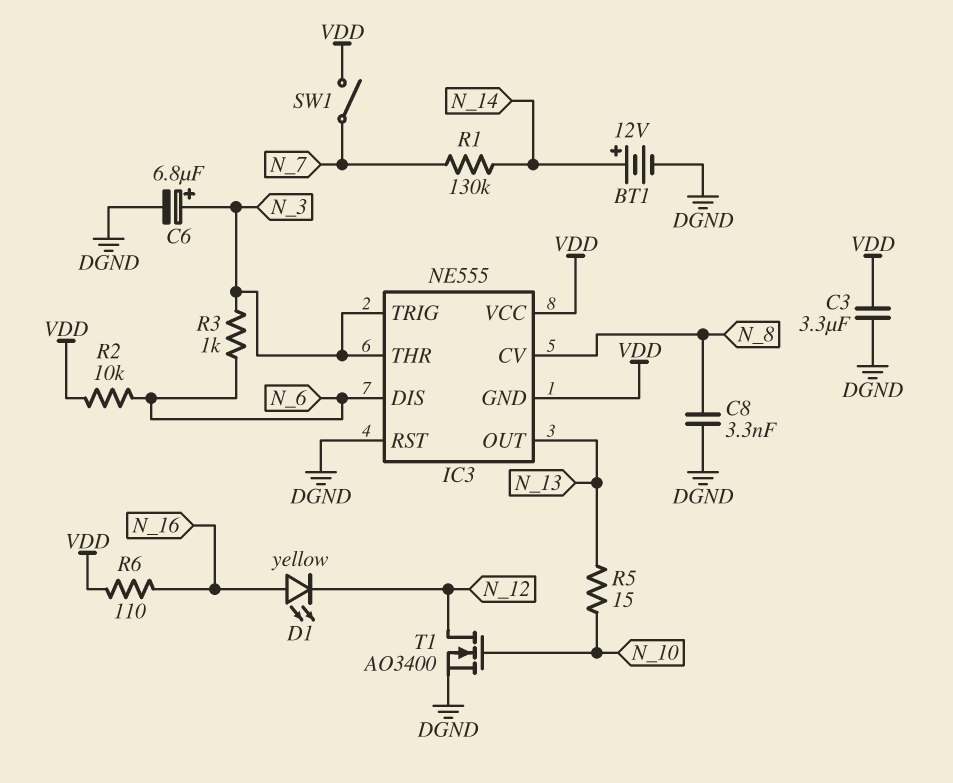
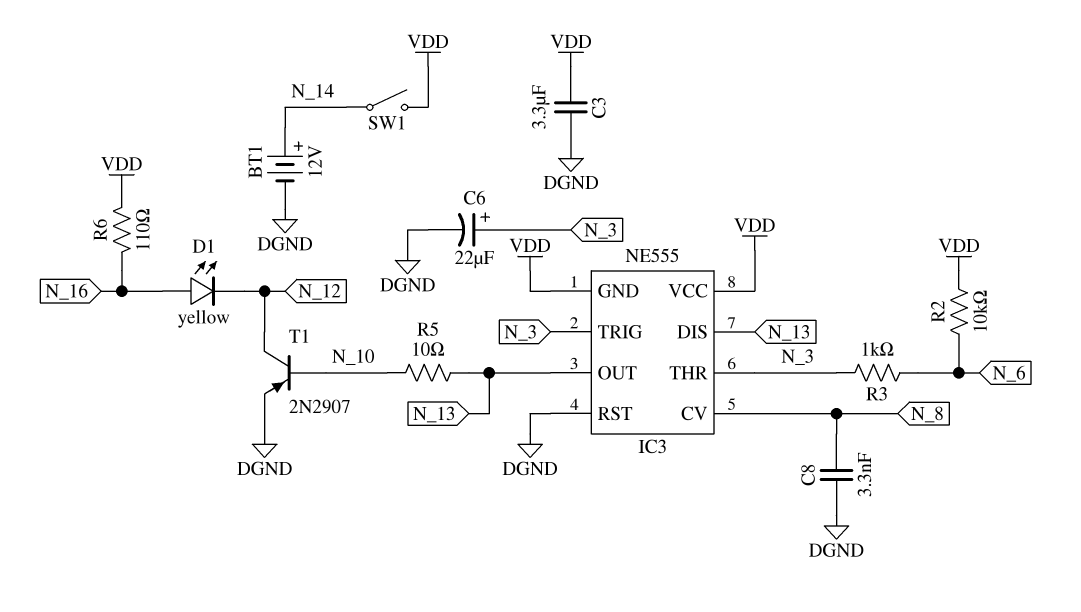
C6: 6.8uF (plus N_3, minus DGND) -> 22uF (plus N_3, minus DGND)
IC3 pin DIS: N_6 -> N_13
R1: 130k (N_7, N_14) -> none
R5: 15 (N_10, N_13) -> 10 (N_10, N_13)
SW1: switch (N_7, VDD) -> switch (N_14, VDD)
T1: NMOS AO3400 (G N_10, D N_12, S DGND) -> PNP 2N2907 (B N_10, C N_12, E DGND)

